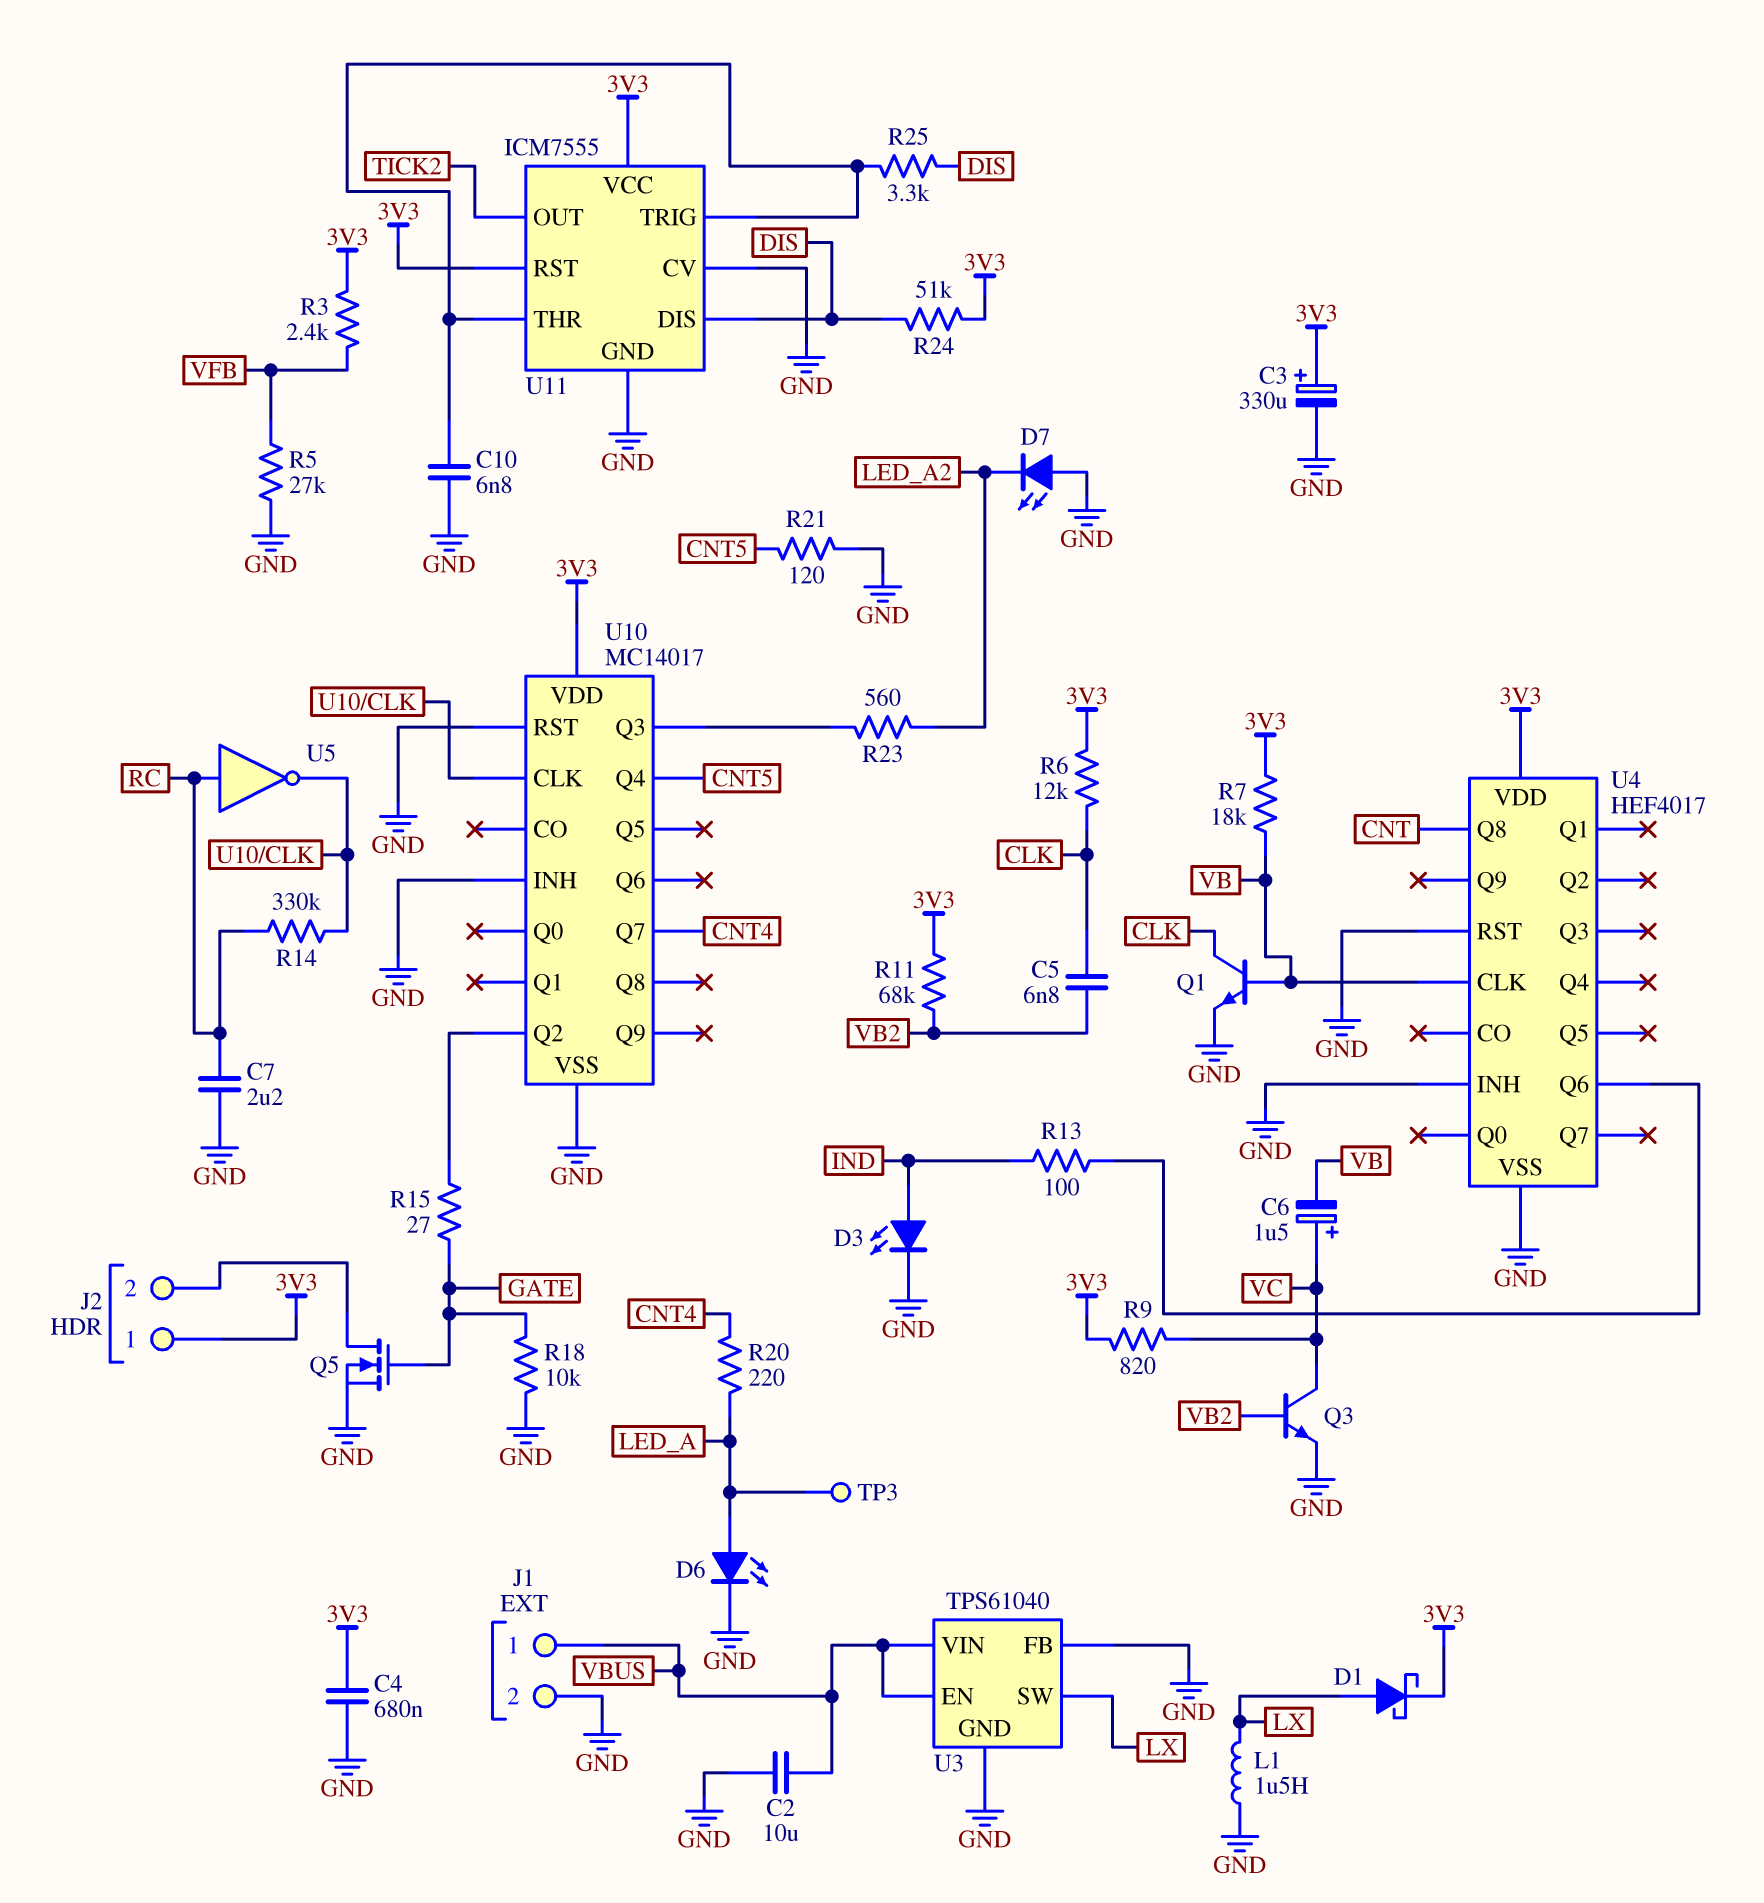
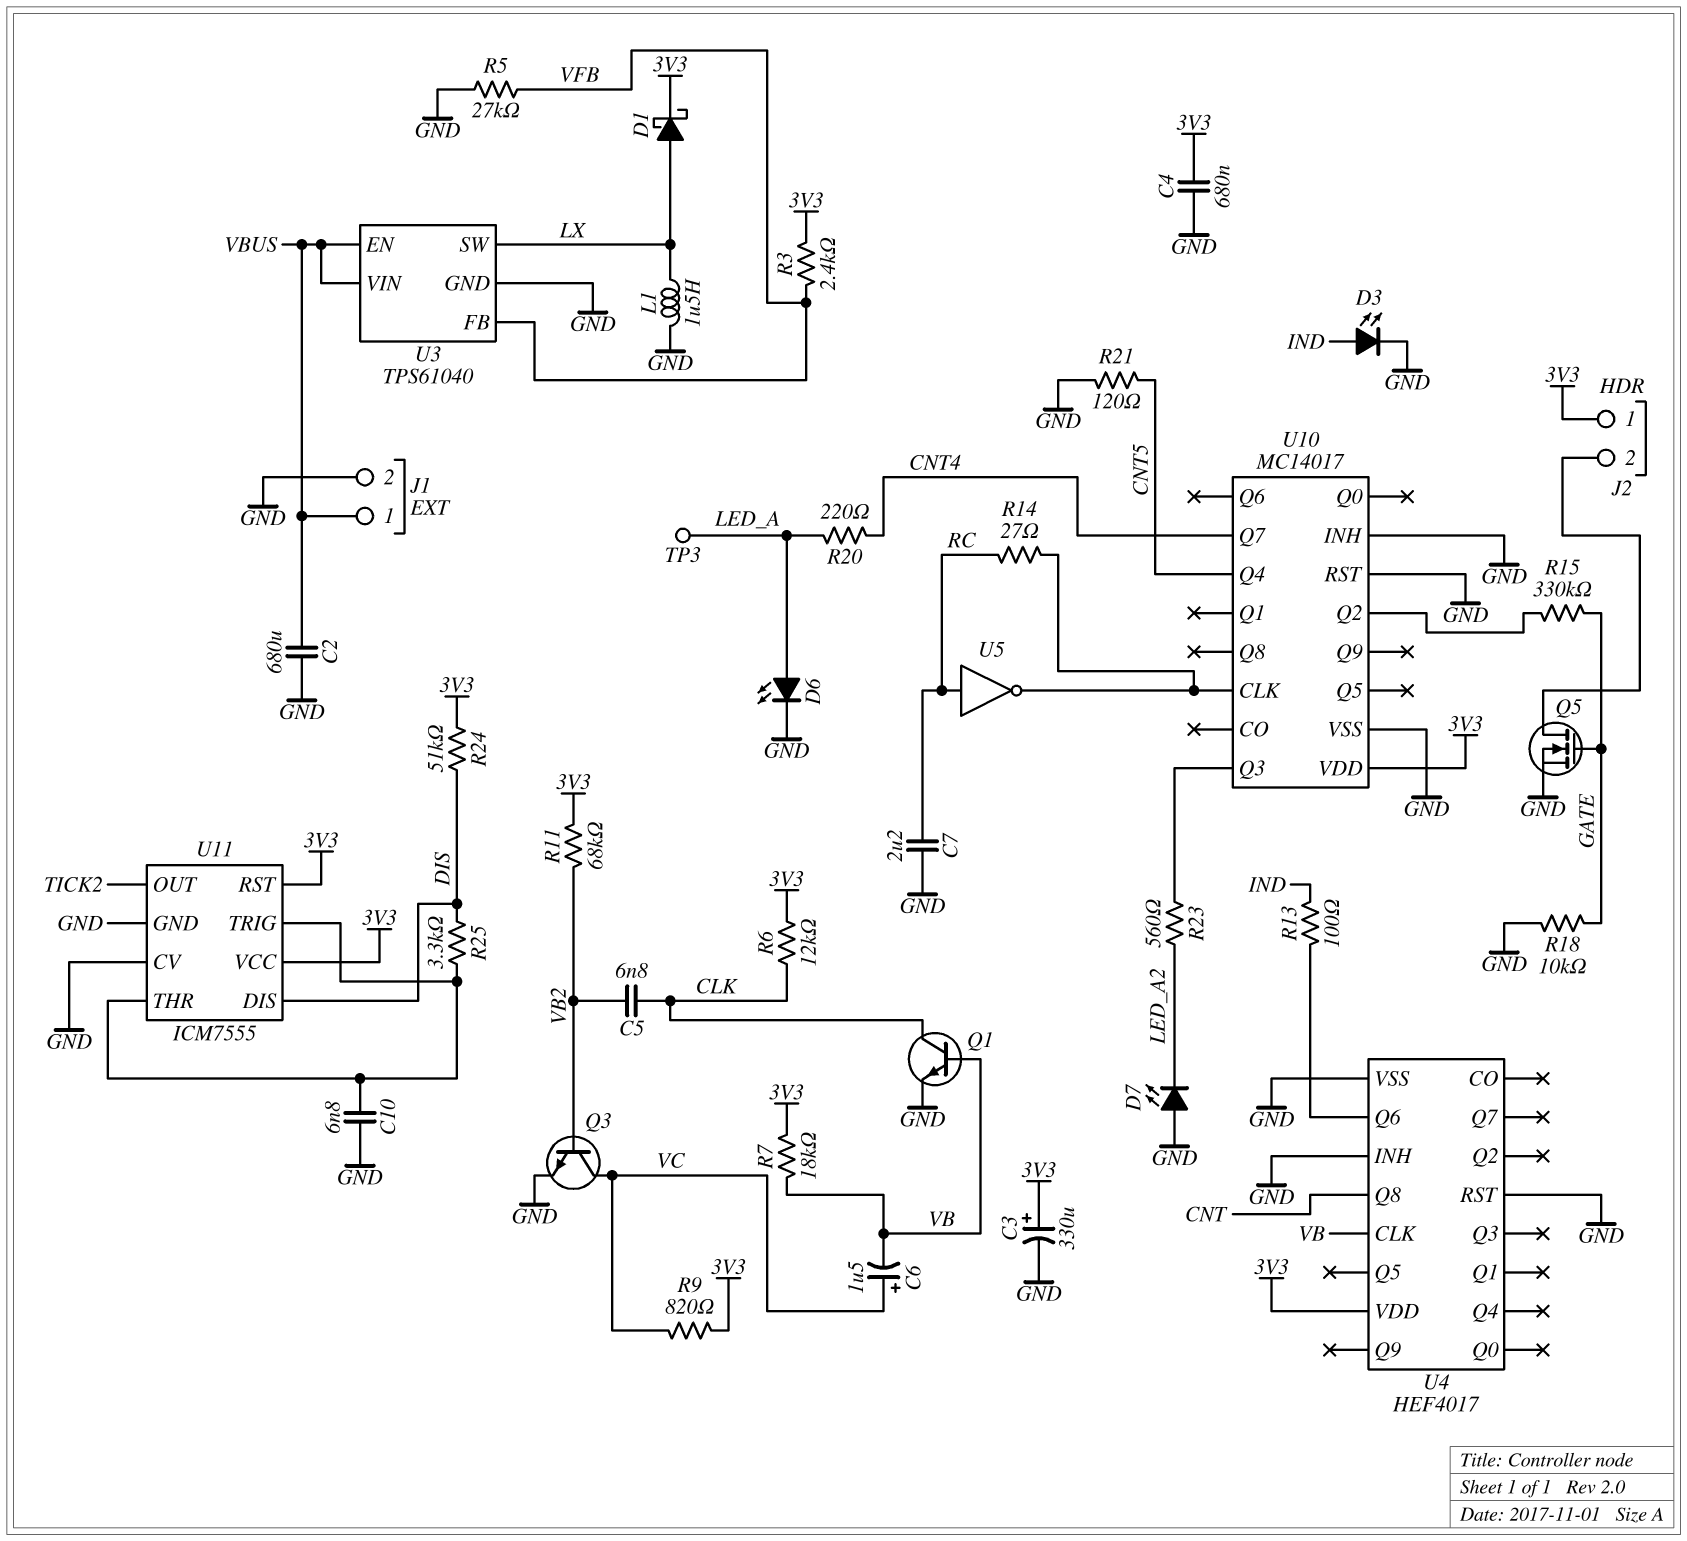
C2: 10uF (GND, VBUS) -> 680uF (GND, VBUS)
R14: 330k (RC, U10/CLK) -> 27 (RC, U10/CLK)
R15: 27 (GATE, U10/Q2) -> 330k (GATE, U10/Q2)
U3 pin FB: GND -> VFB

